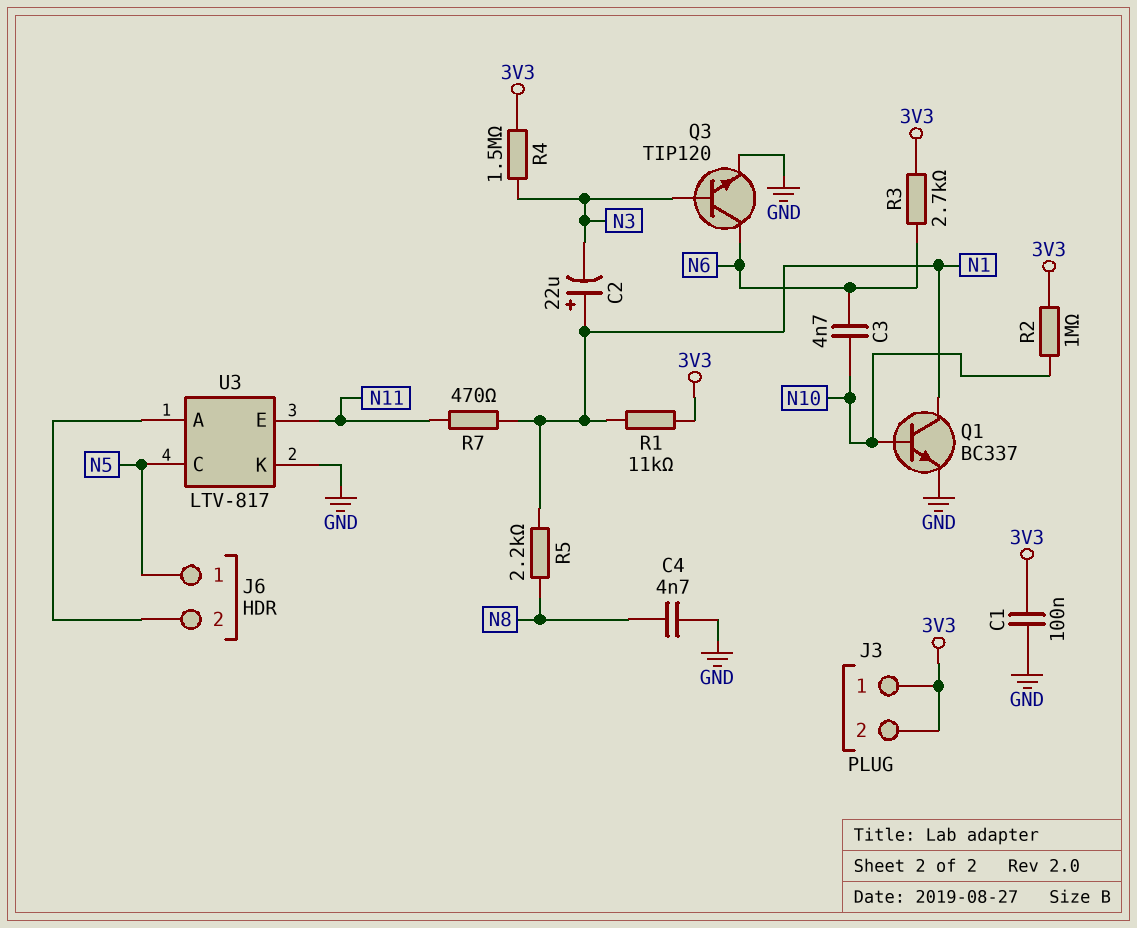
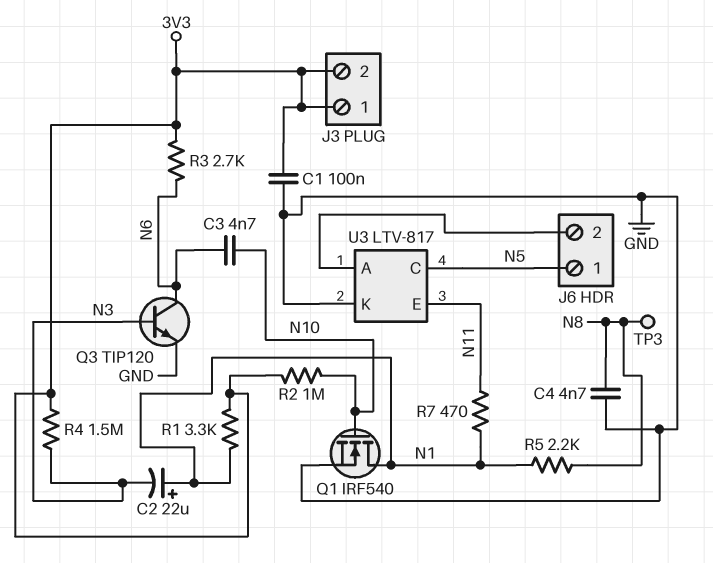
Q1: NPN BC337 (B N10, C N1, E GND) -> NMOS IRF540 (G N10, D N1, S GND)
R1: 11k (3V3, N1) -> 3.3k (3V3, N1)
TP3: none -> test point (N8)

